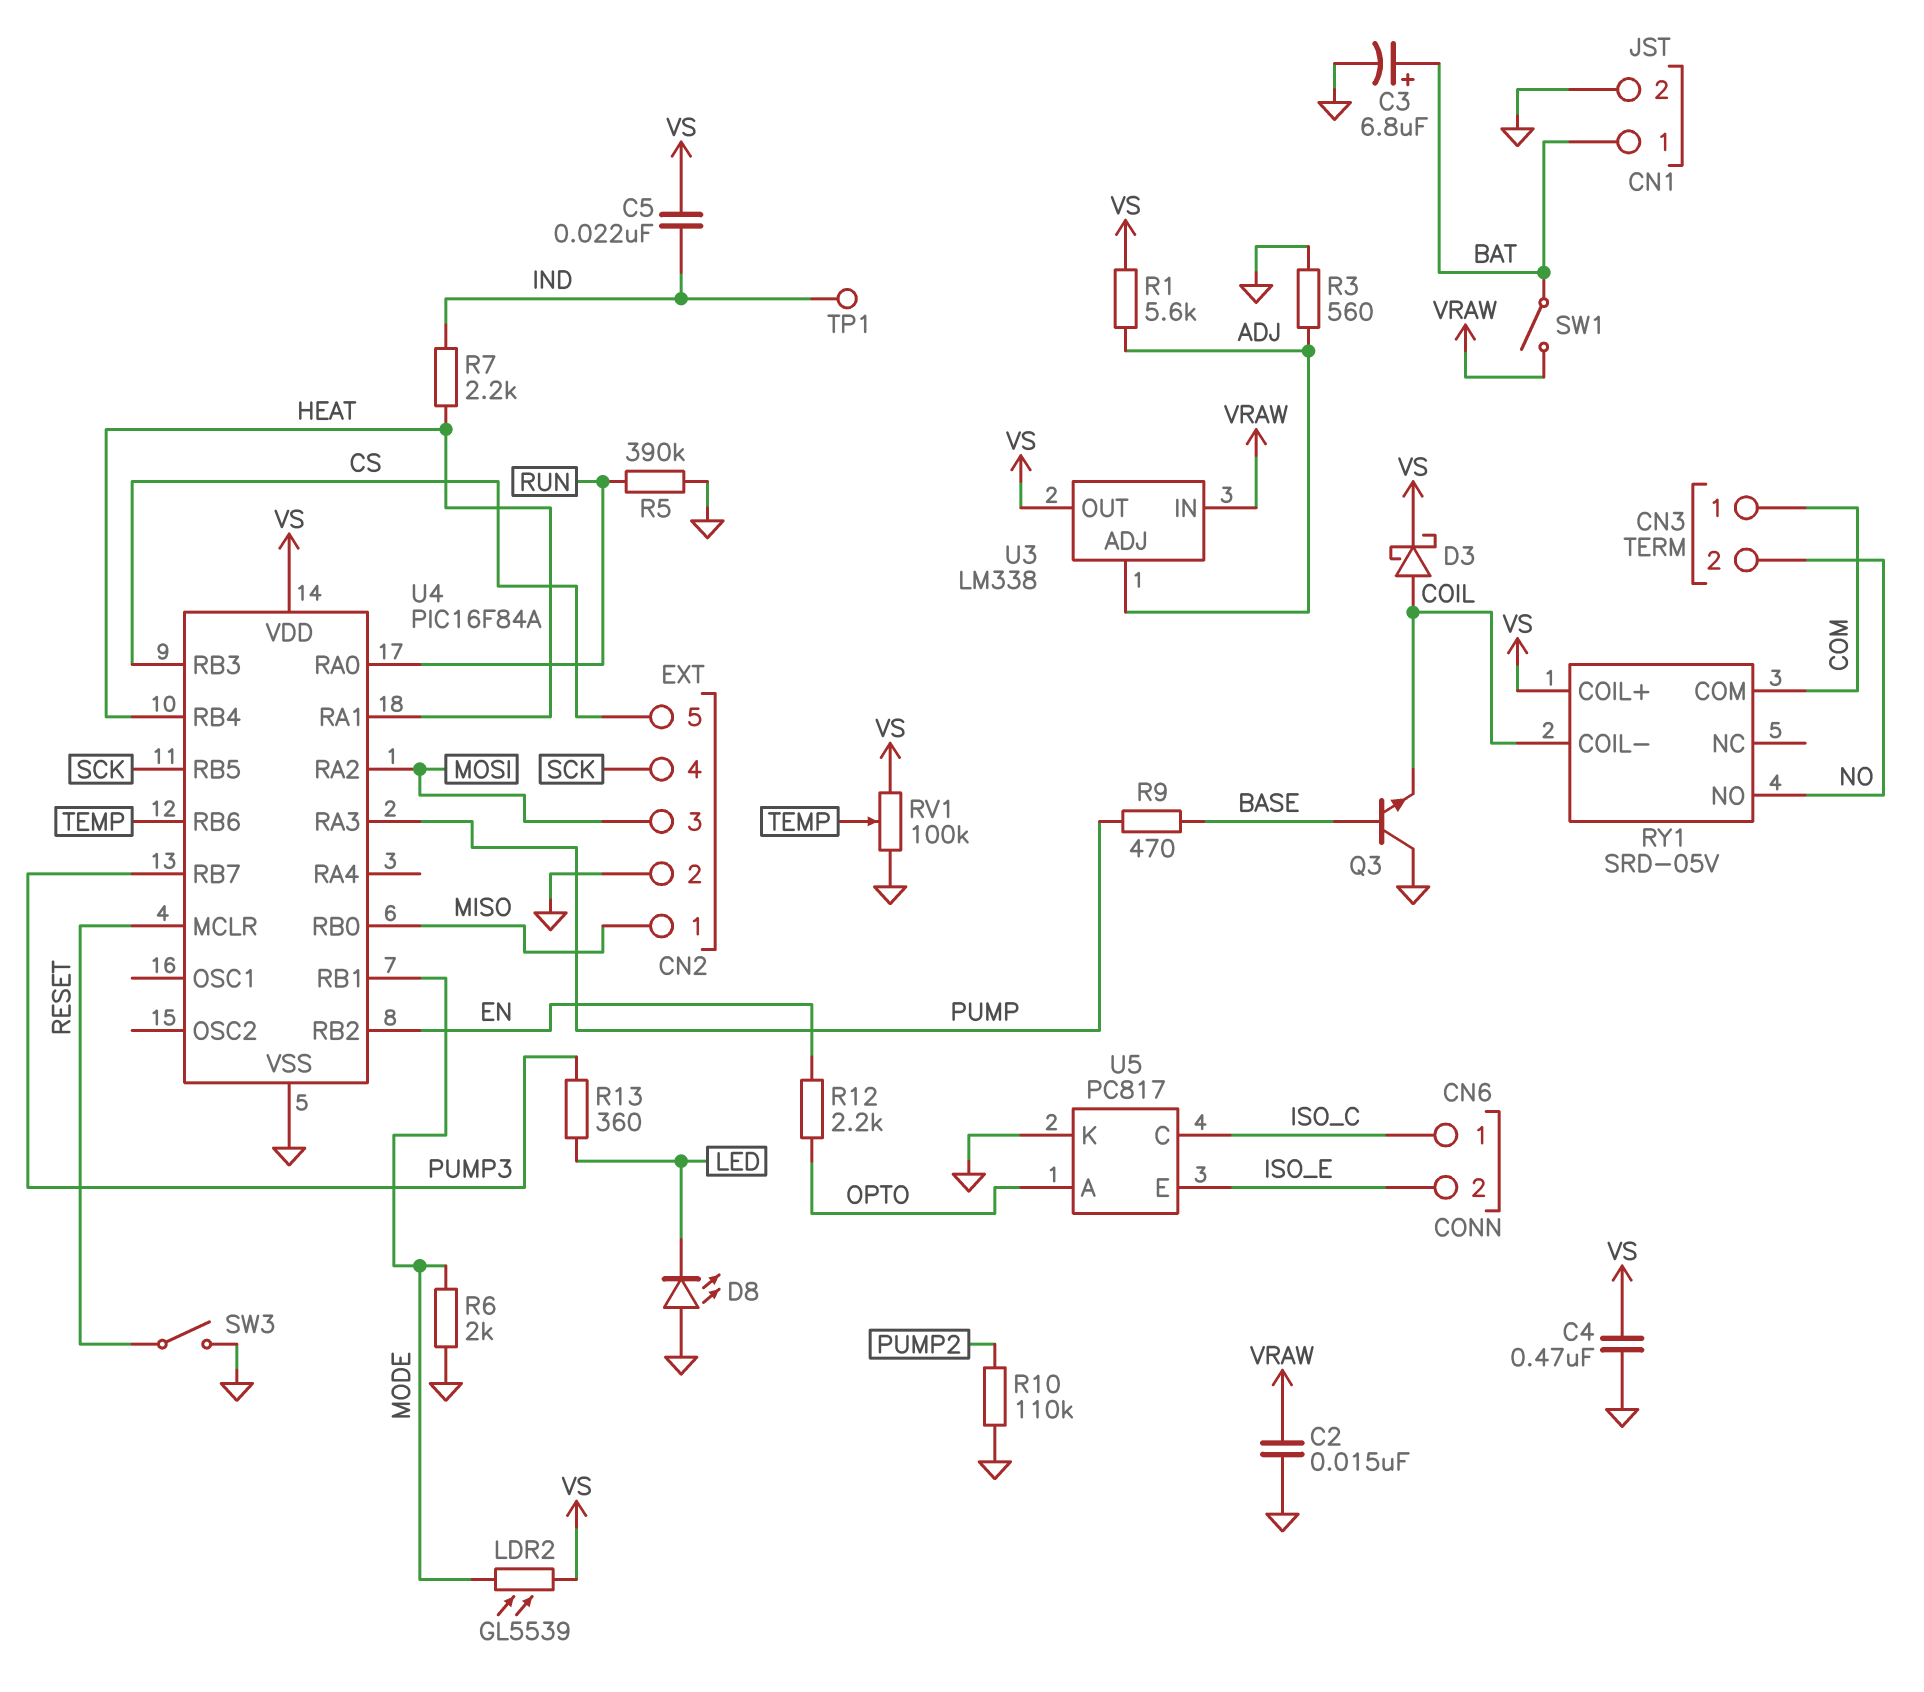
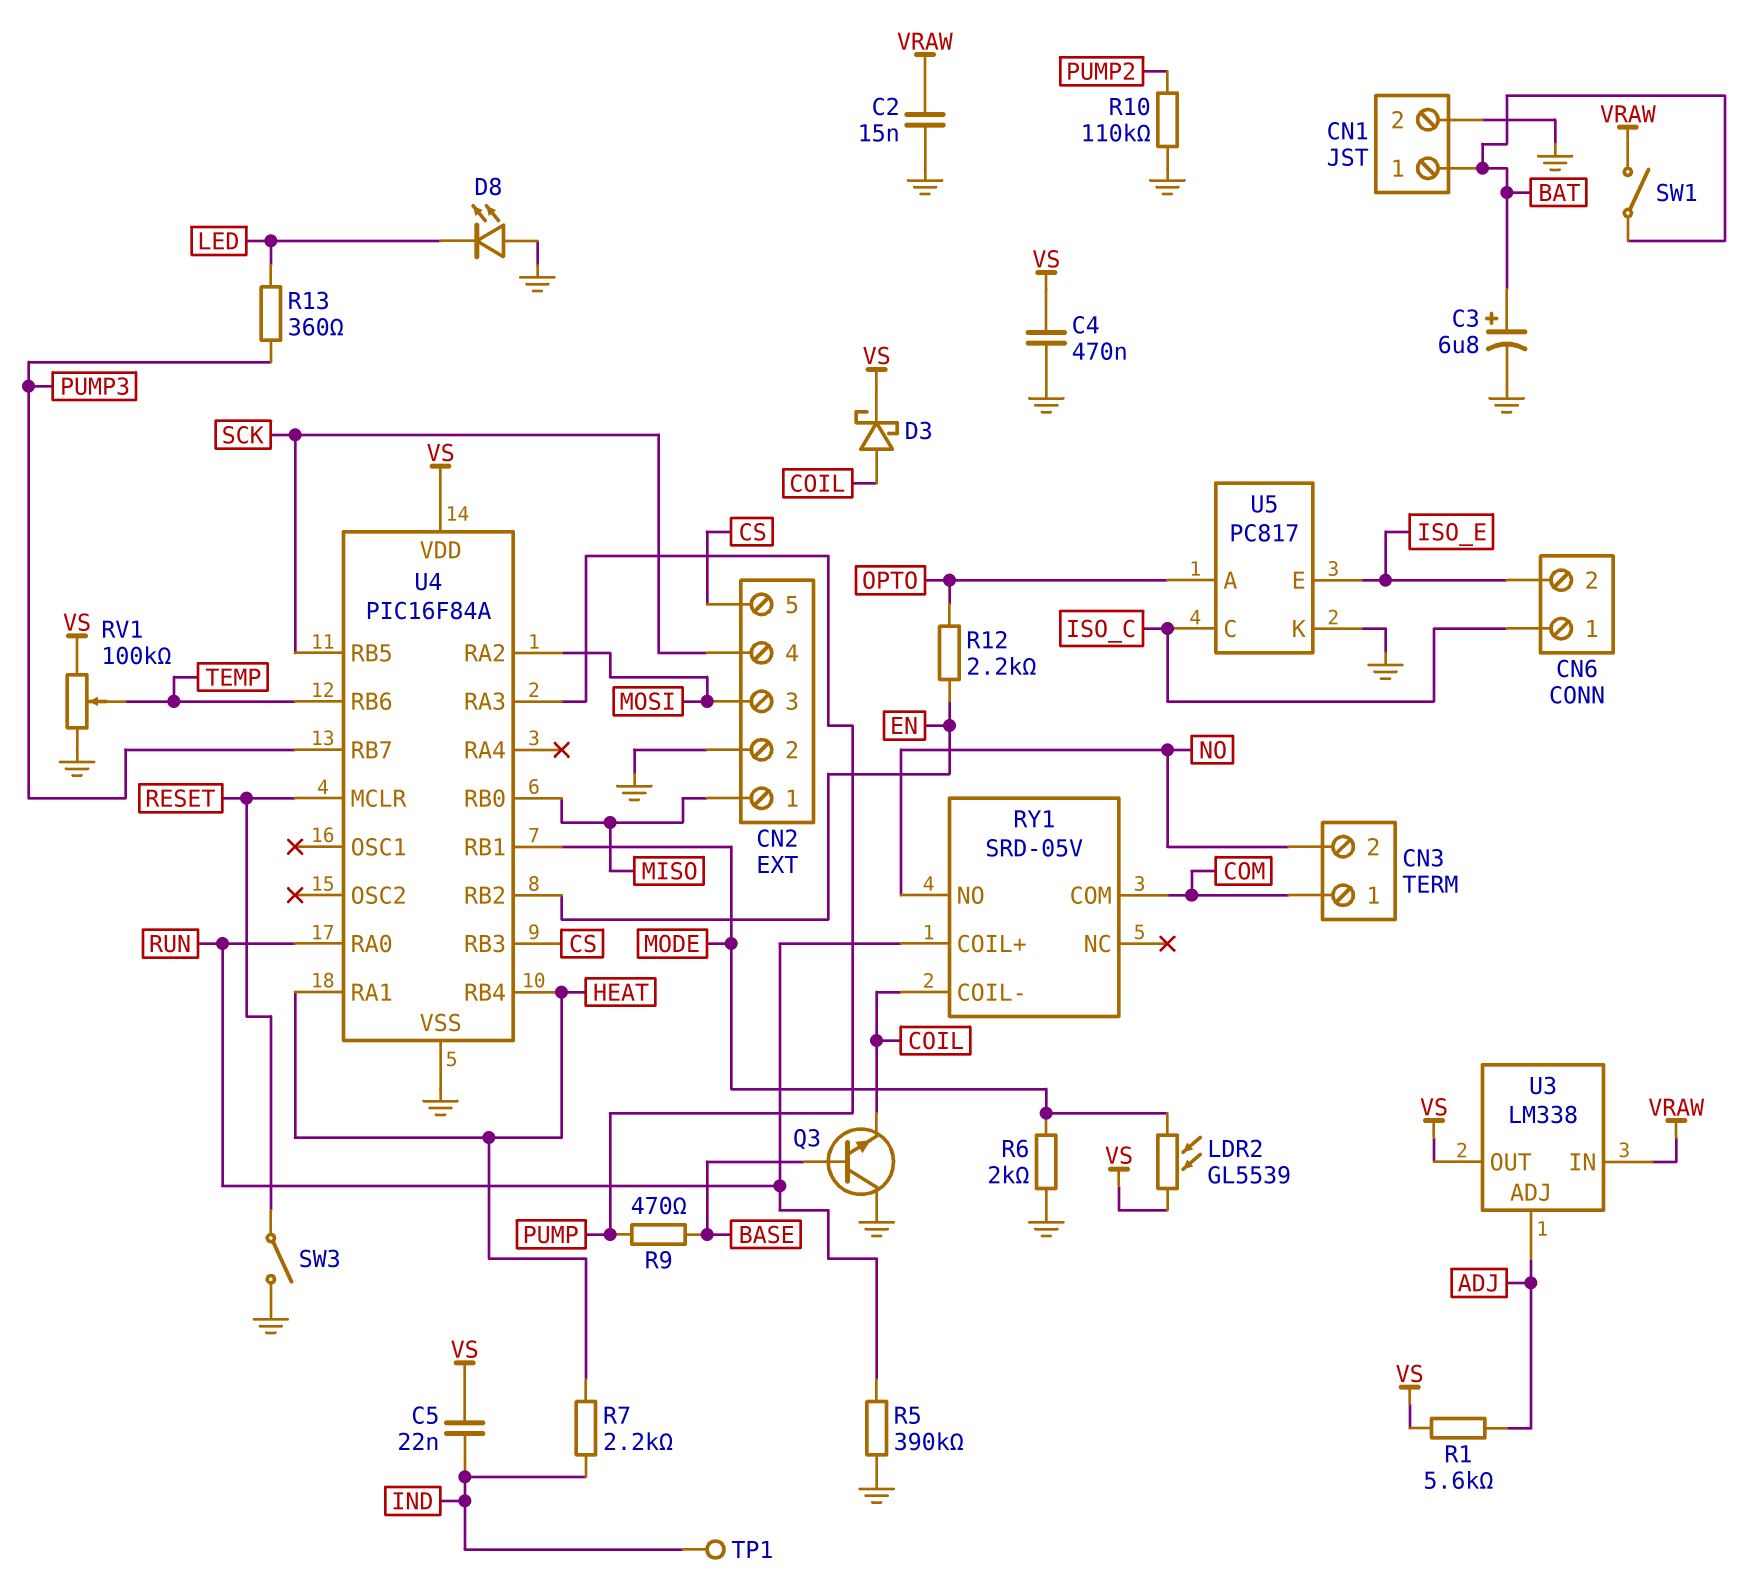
R3: 560 (ADJ, GND) -> none
RY1 pin COIL+: VS -> RUN

